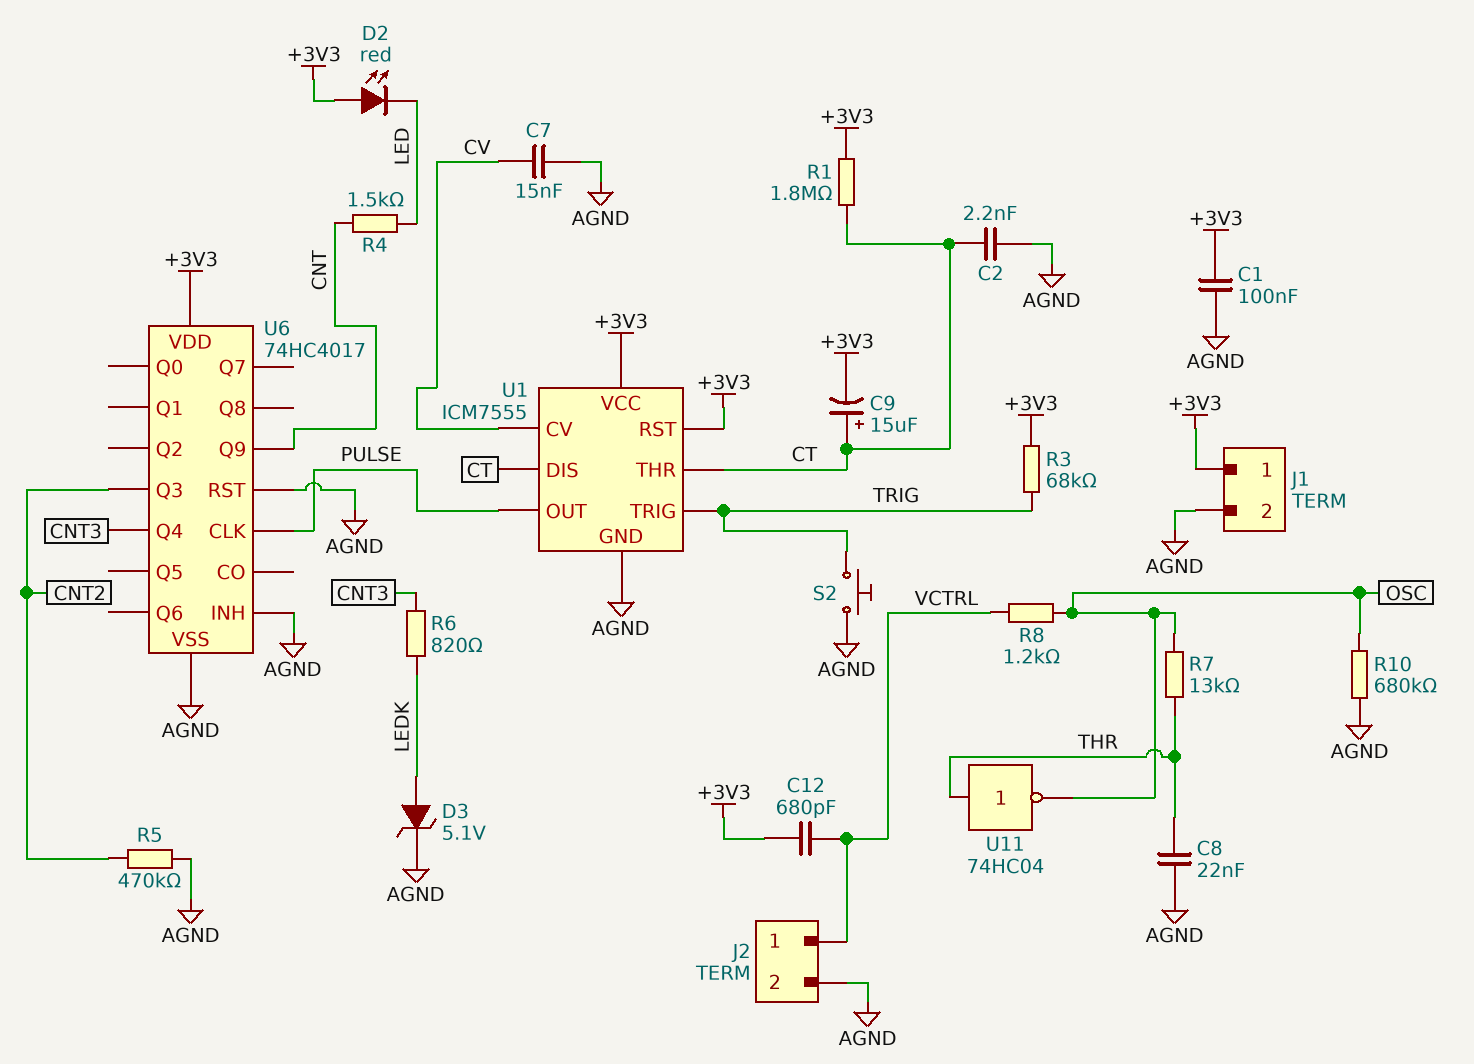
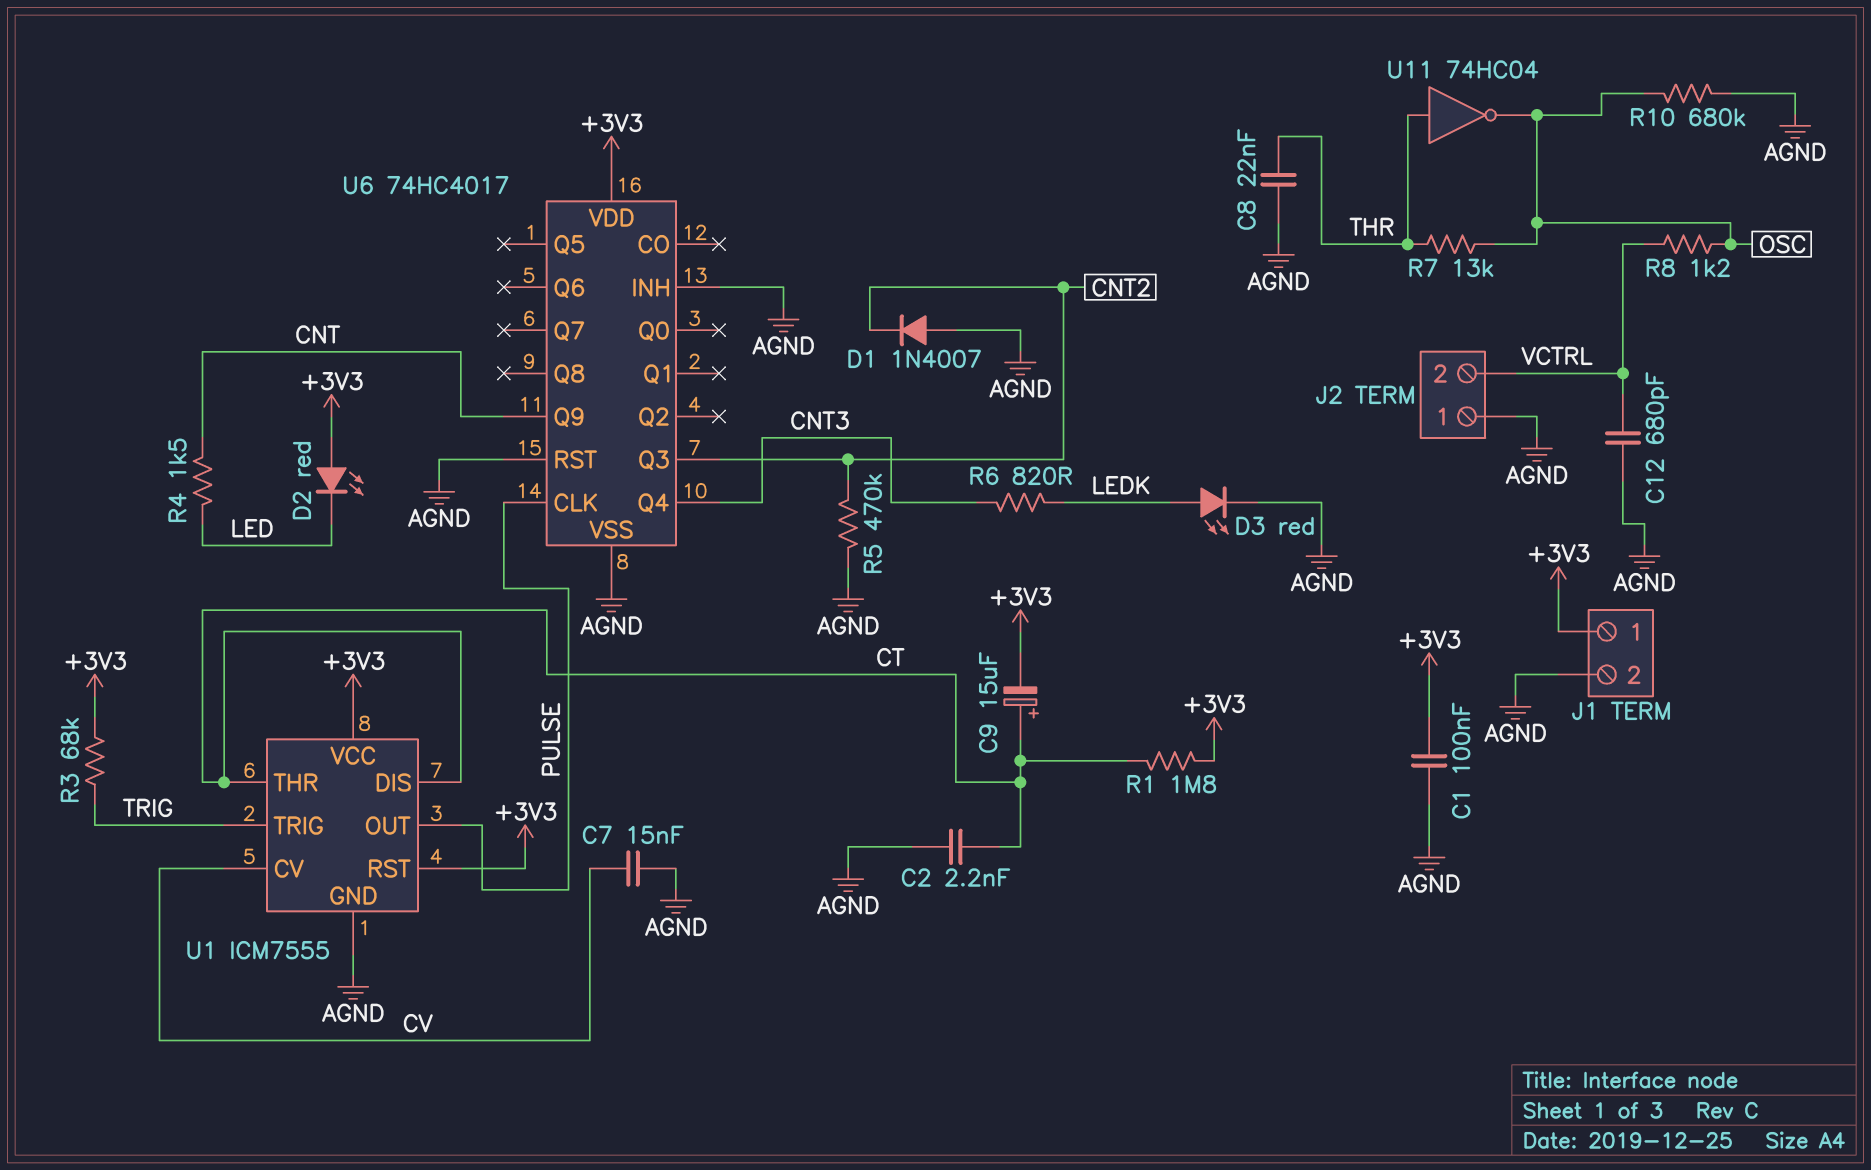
C12: 680pF (+3V3, VCTRL) -> 680pF (AGND, VCTRL)
D1: none -> diode 1N4007 (A AGND, K CNT2)
D3: zener 5.1V (A LEDK, K AGND) -> LED red (A LEDK, K AGND)
J2 pin 1: VCTRL -> AGND
J2 pin 2: AGND -> VCTRL
S2: button (AGND, TRIG) -> none

